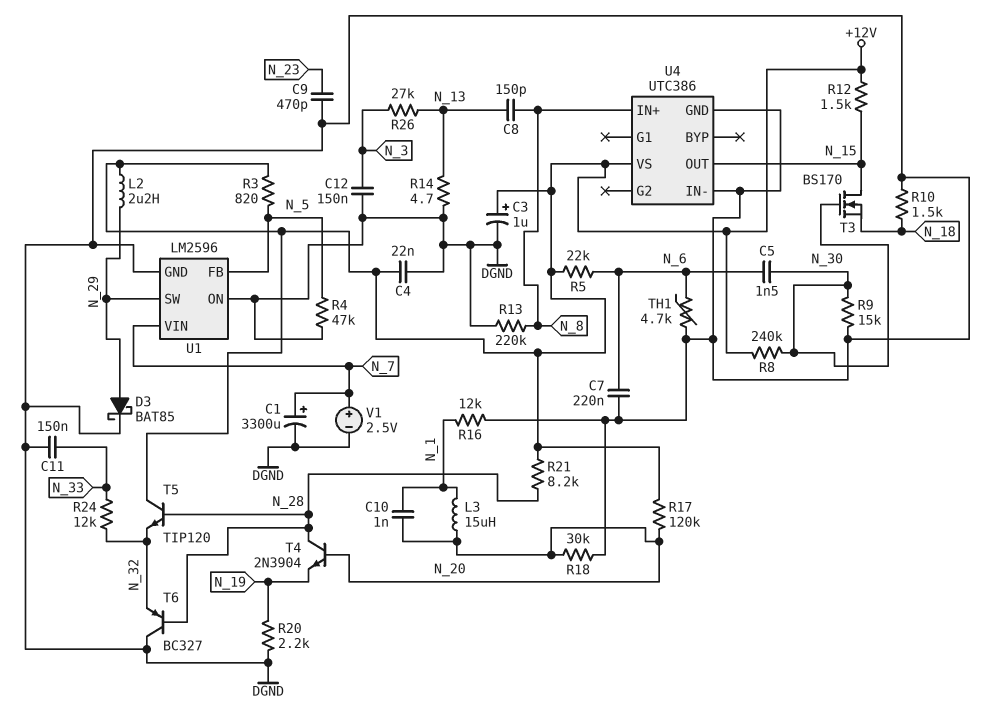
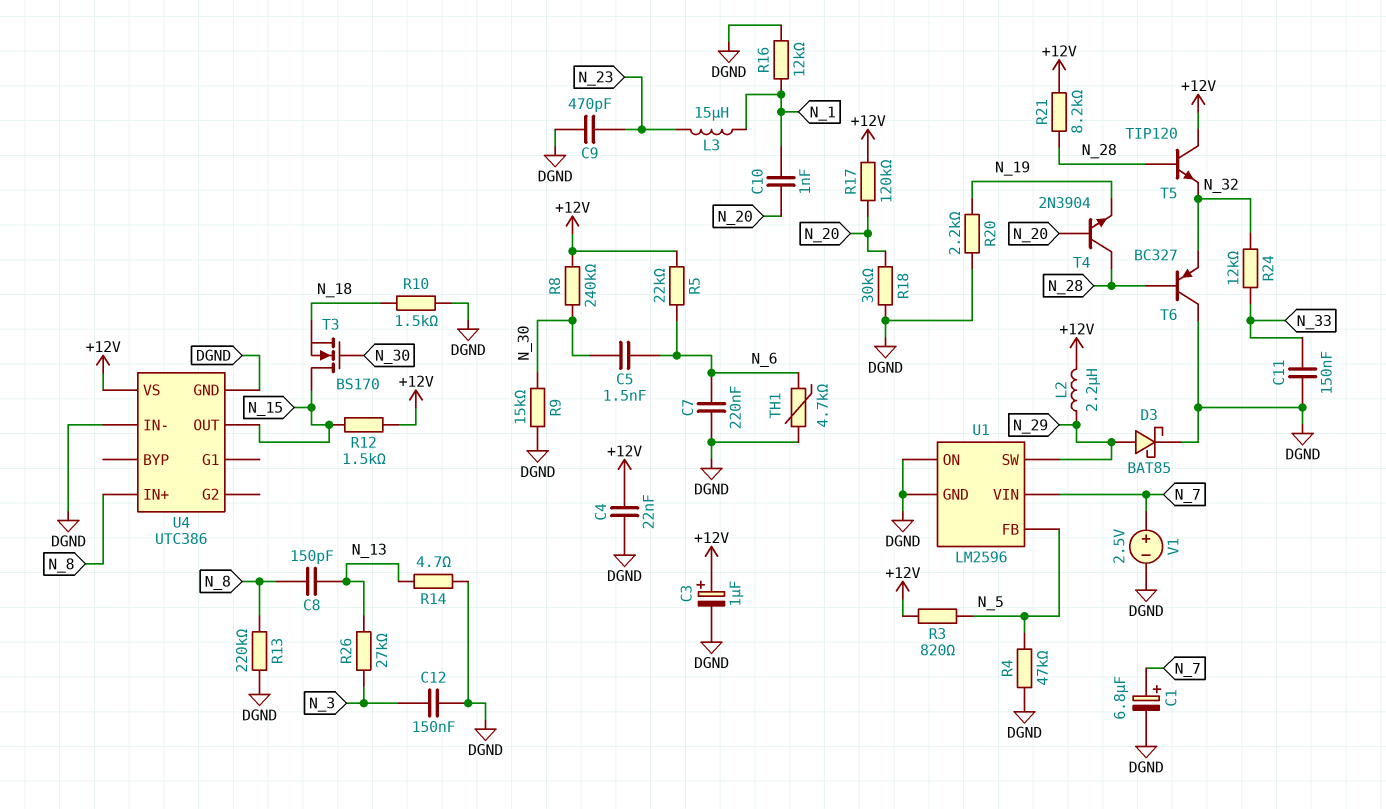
C1: 3300uF (plus N_7, minus DGND) -> 6.8uF (plus N_7, minus DGND)
L3: 15uH (N_1, N_20) -> 15uH (N_1, N_23)

